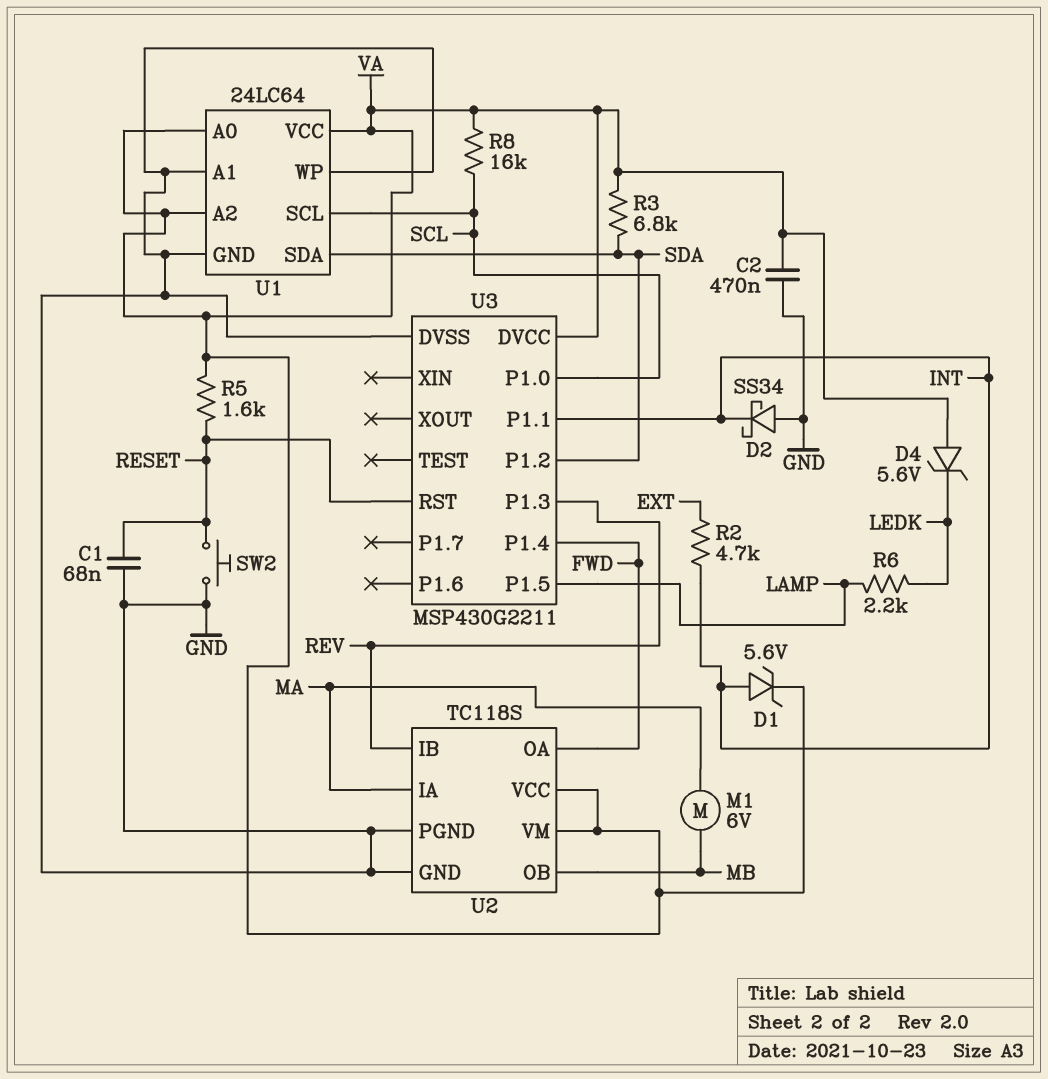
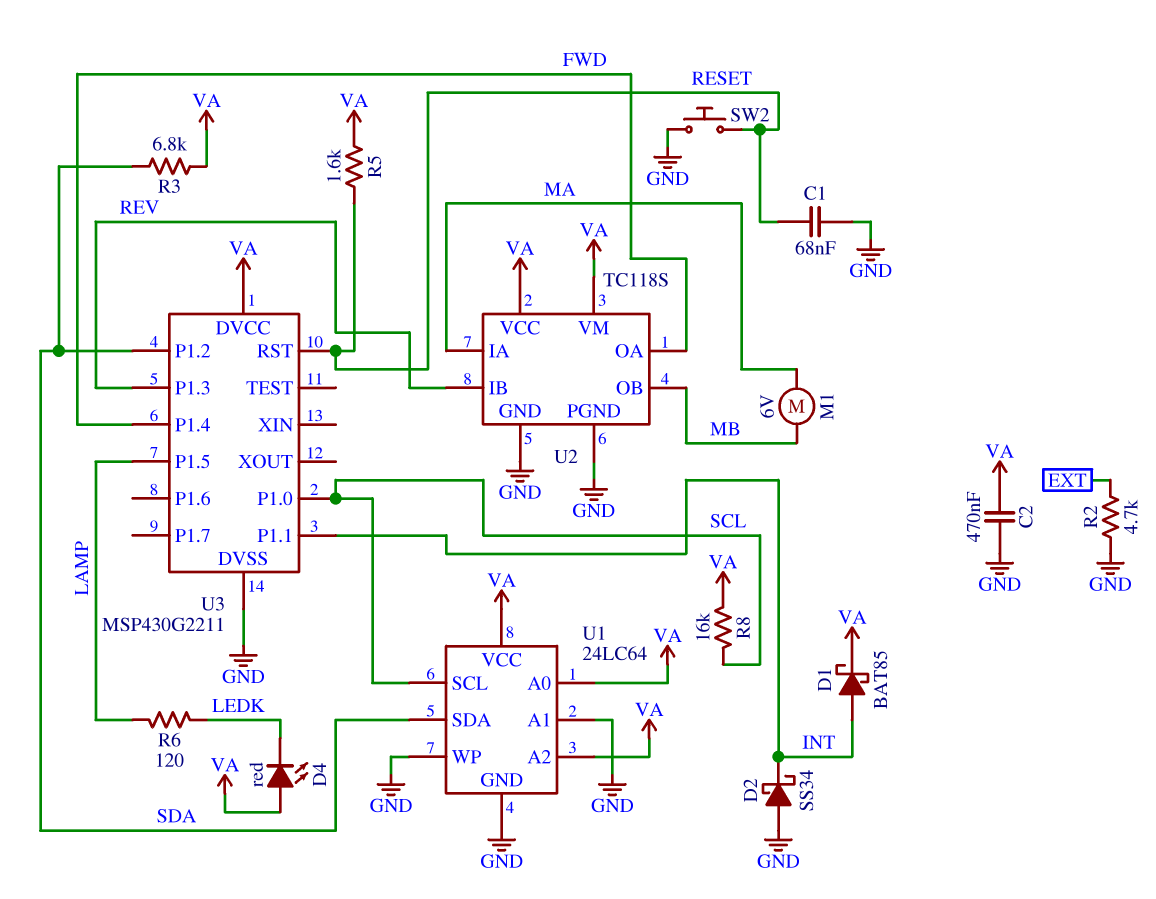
D1: zener 5.6V (A INT, K VA) -> schottky BAT85 (A INT, K VA)
D4: zener 5.6V (A VA, K LEDK) -> LED red (A VA, K LEDK)
R2: 4.7k (EXT, INT) -> 4.7k (EXT, GND)
R6: 2.2k (LAMP, LEDK) -> 120 (LAMP, LEDK)

